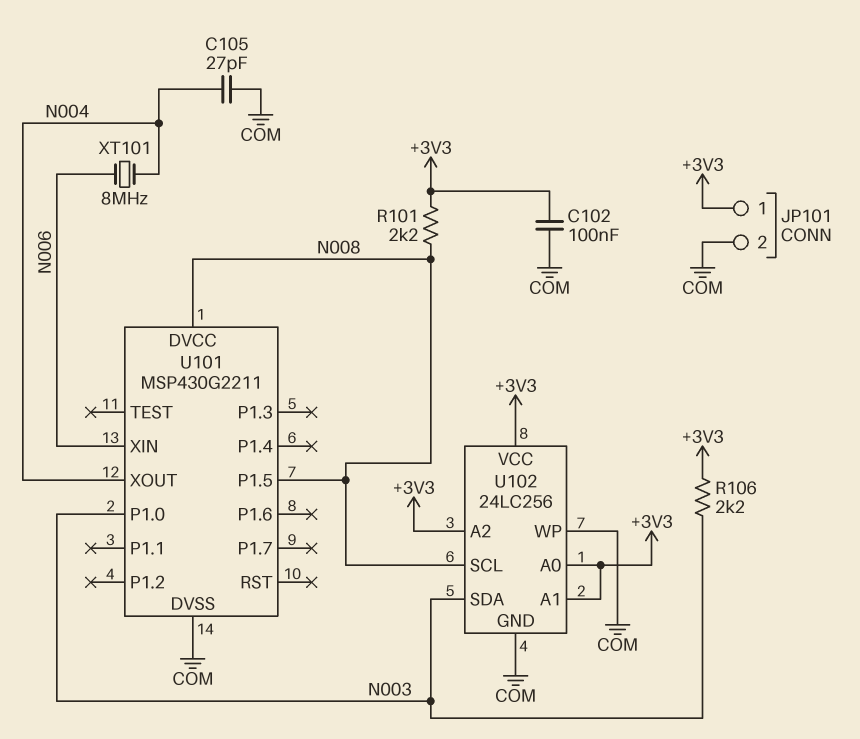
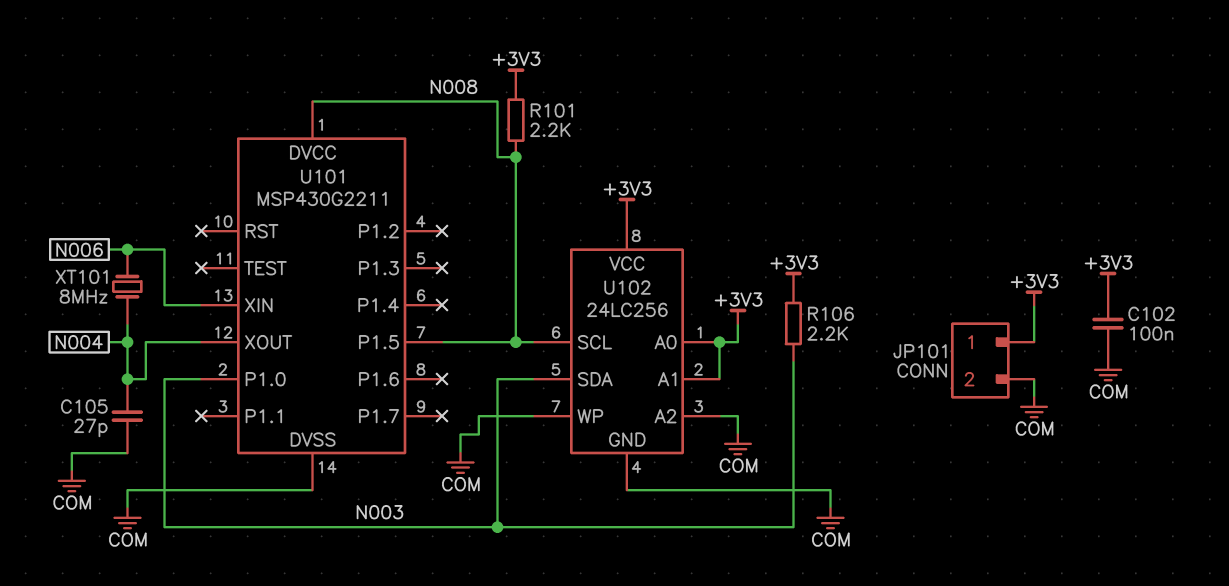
U102 pin A2: +3V3 -> COM

